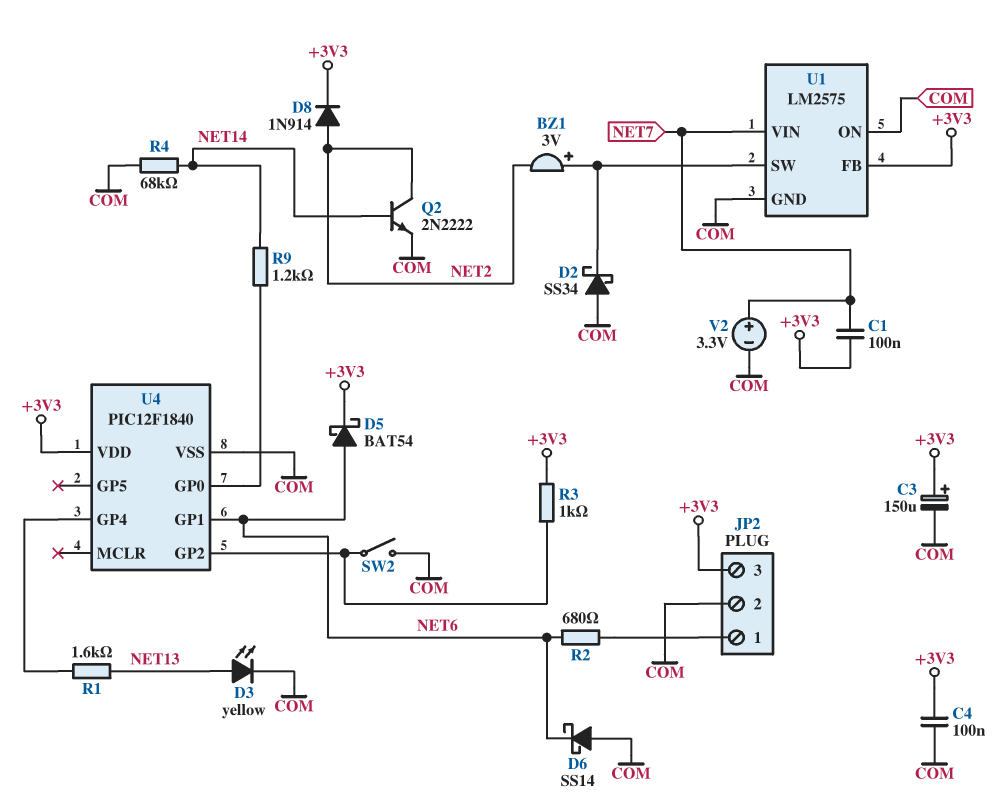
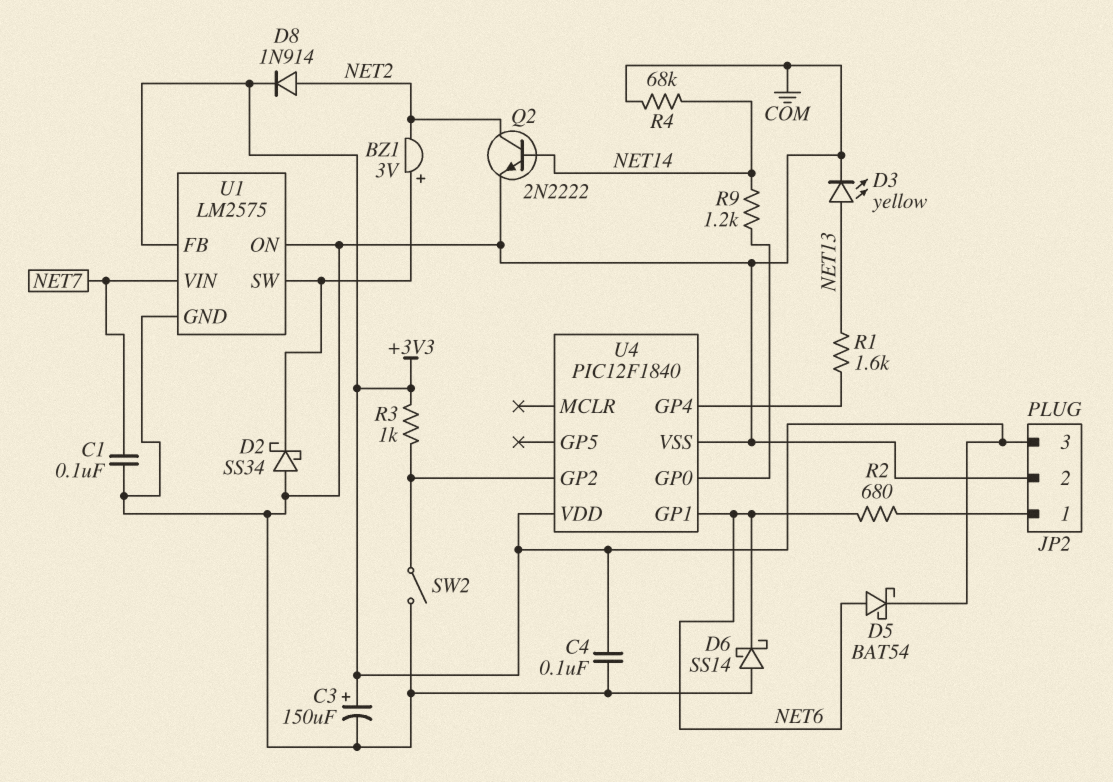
C1: 100nF (+3V3, NET7) -> 100nF (COM, NET7)
V2: 3.3V (plus NET7, minus COM) -> none

